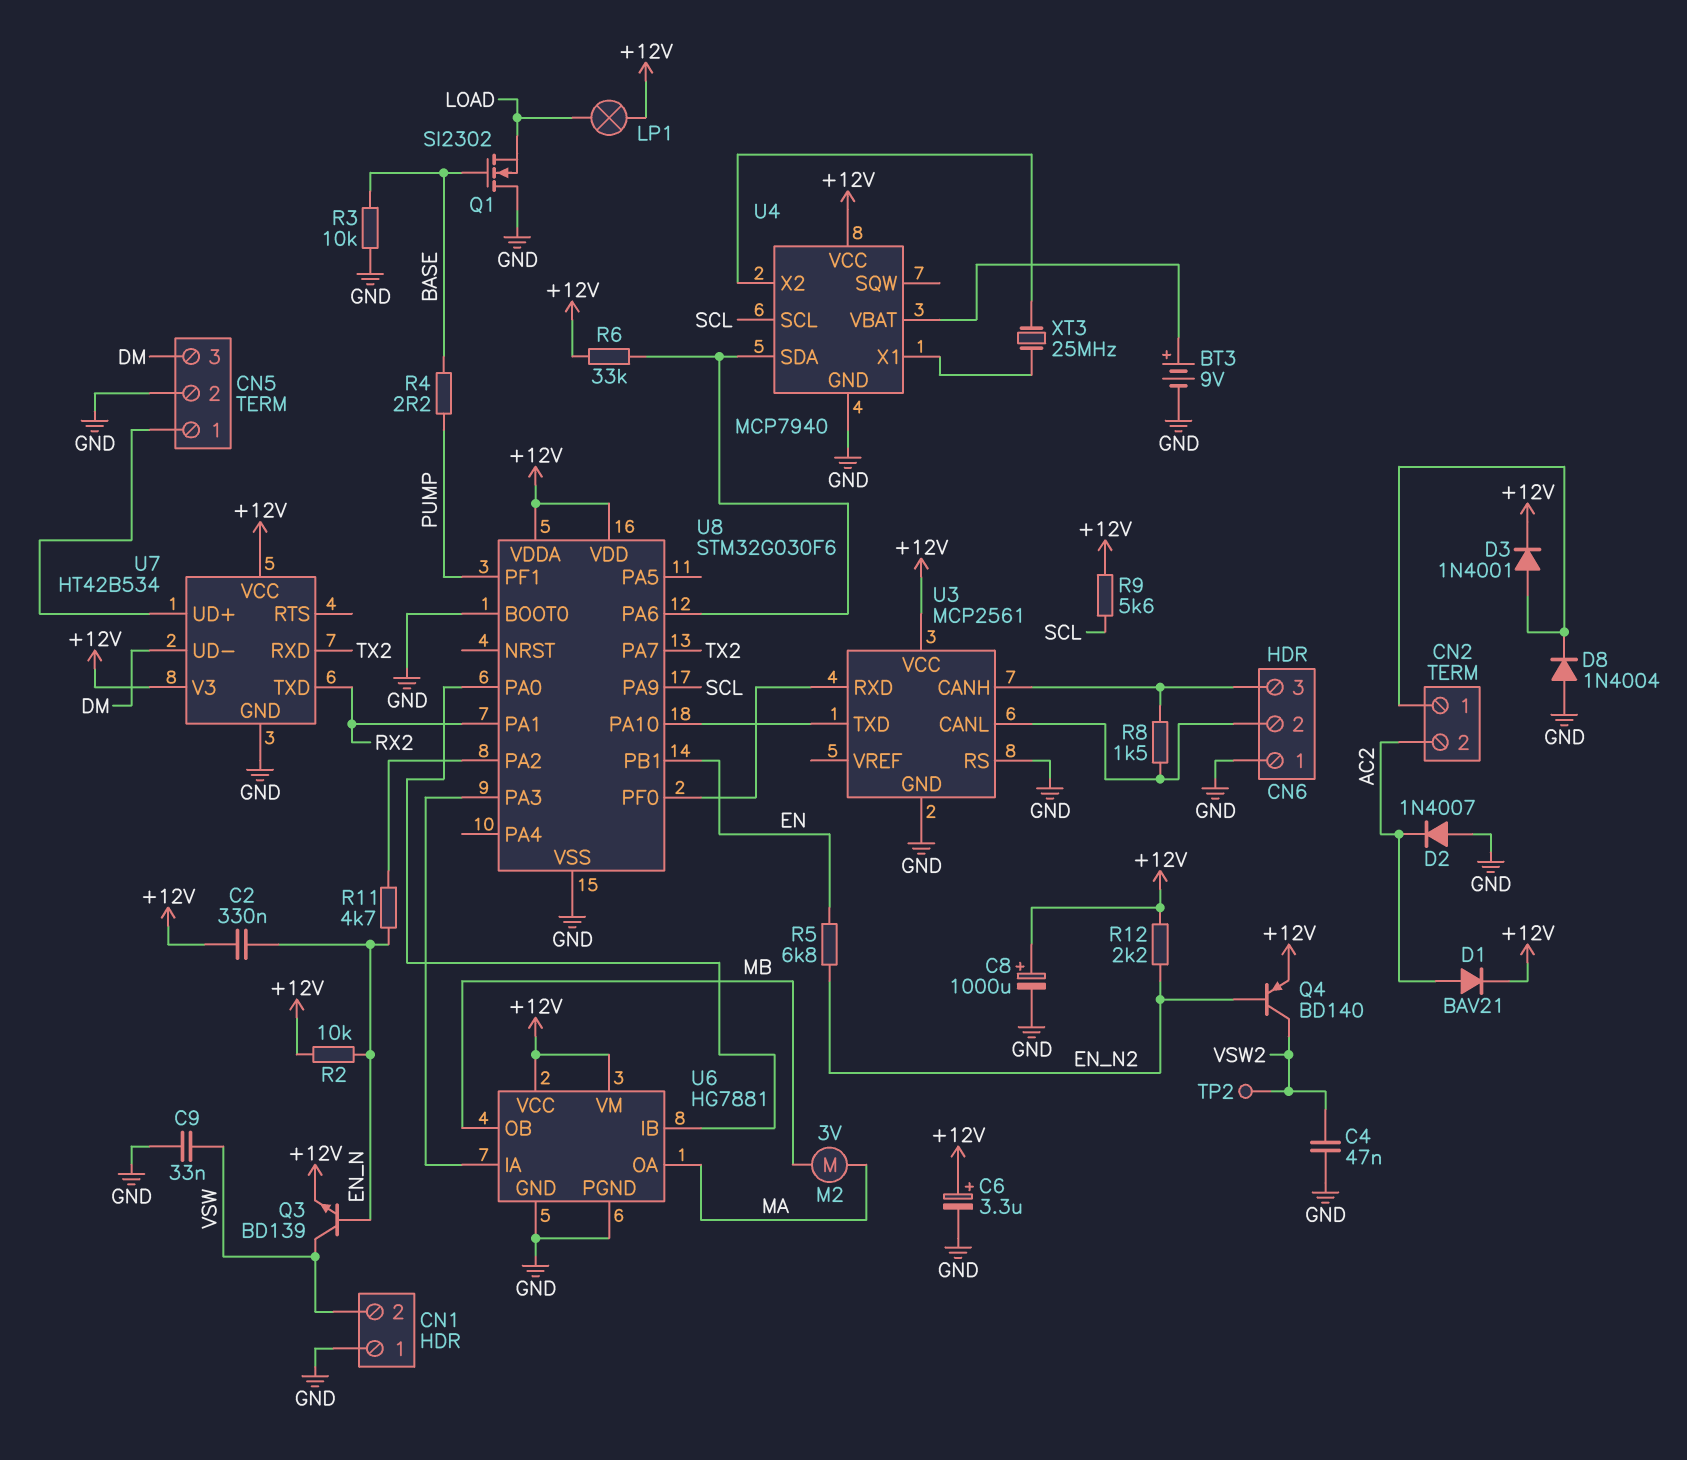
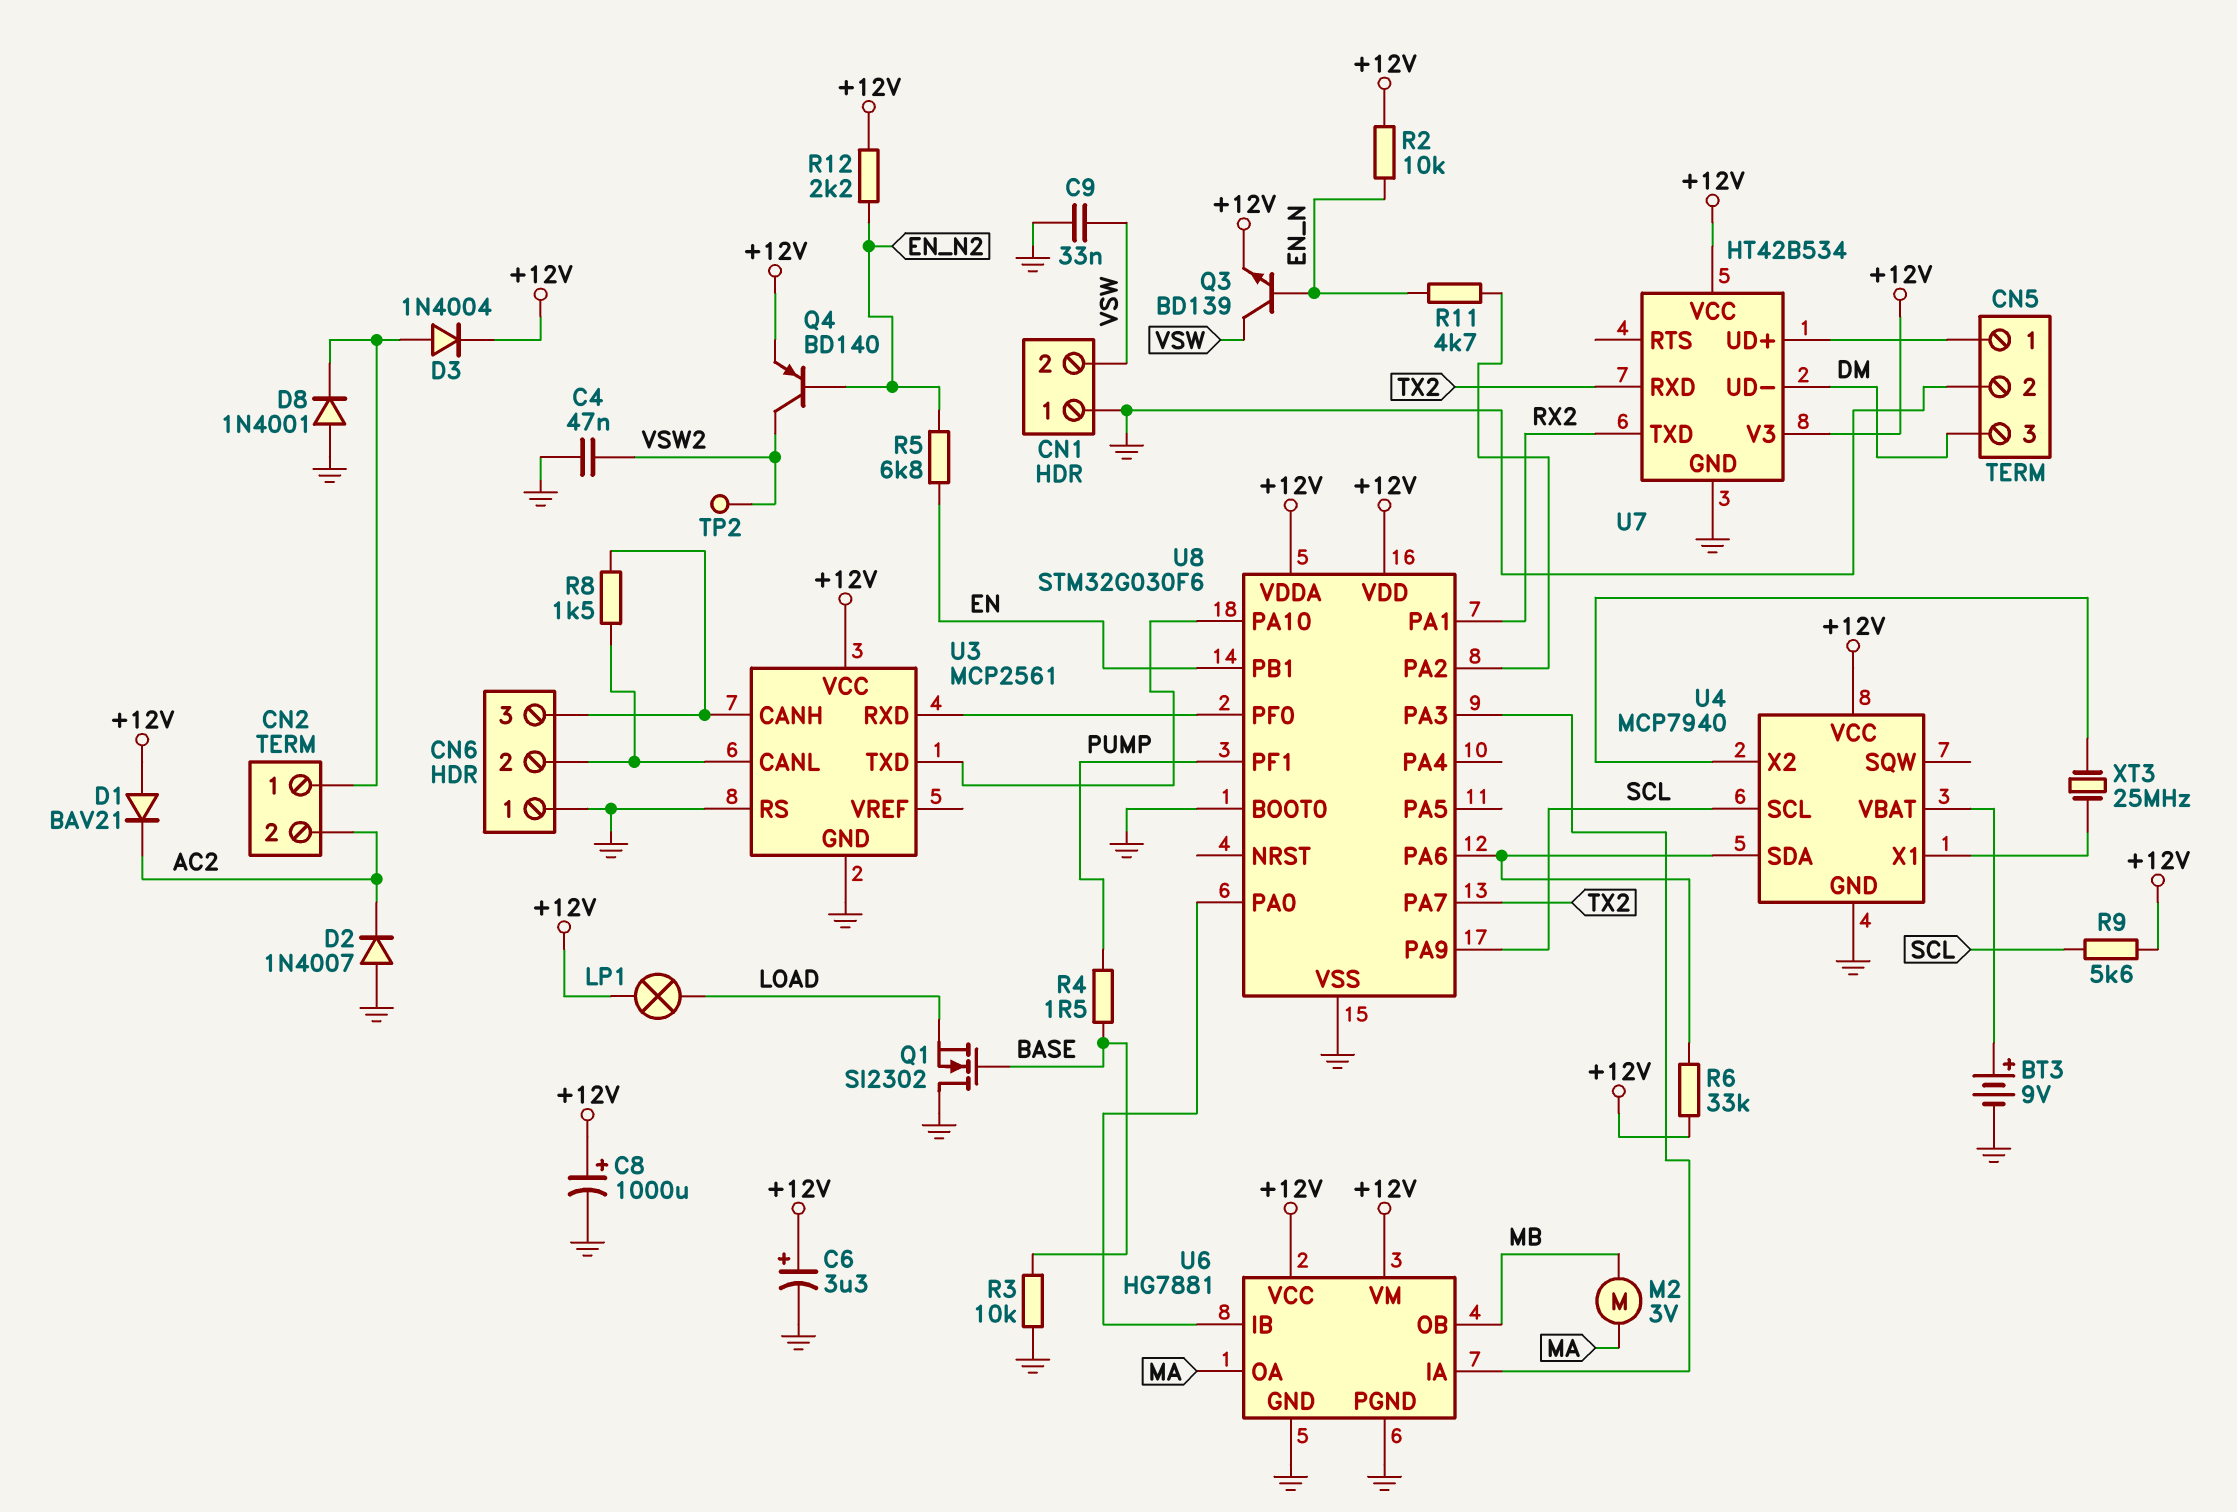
C2: 330nF (+12V, EN_N) -> none
D1: diode BAV21 (A AC2, K +12V) -> diode BAV21 (A +12V, K AC2)
D3: diode 1N4001 (A CN2/1, K +12V) -> diode 1N4004 (A CN2/1, K +12V)
D8: diode 1N4004 (A GND, K CN2/1) -> diode 1N4001 (A GND, K CN2/1)
R4: 2.2 (BASE, PUMP) -> 1.5 (BASE, PUMP)

